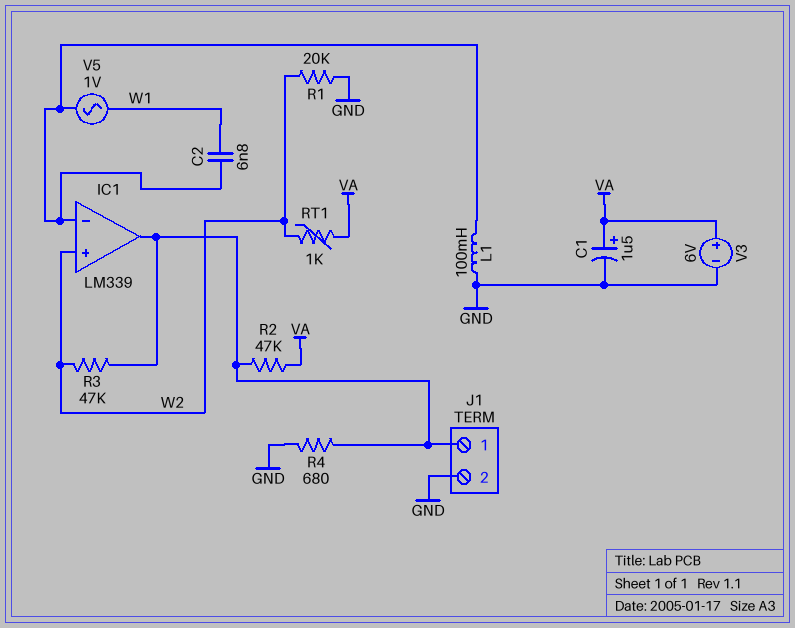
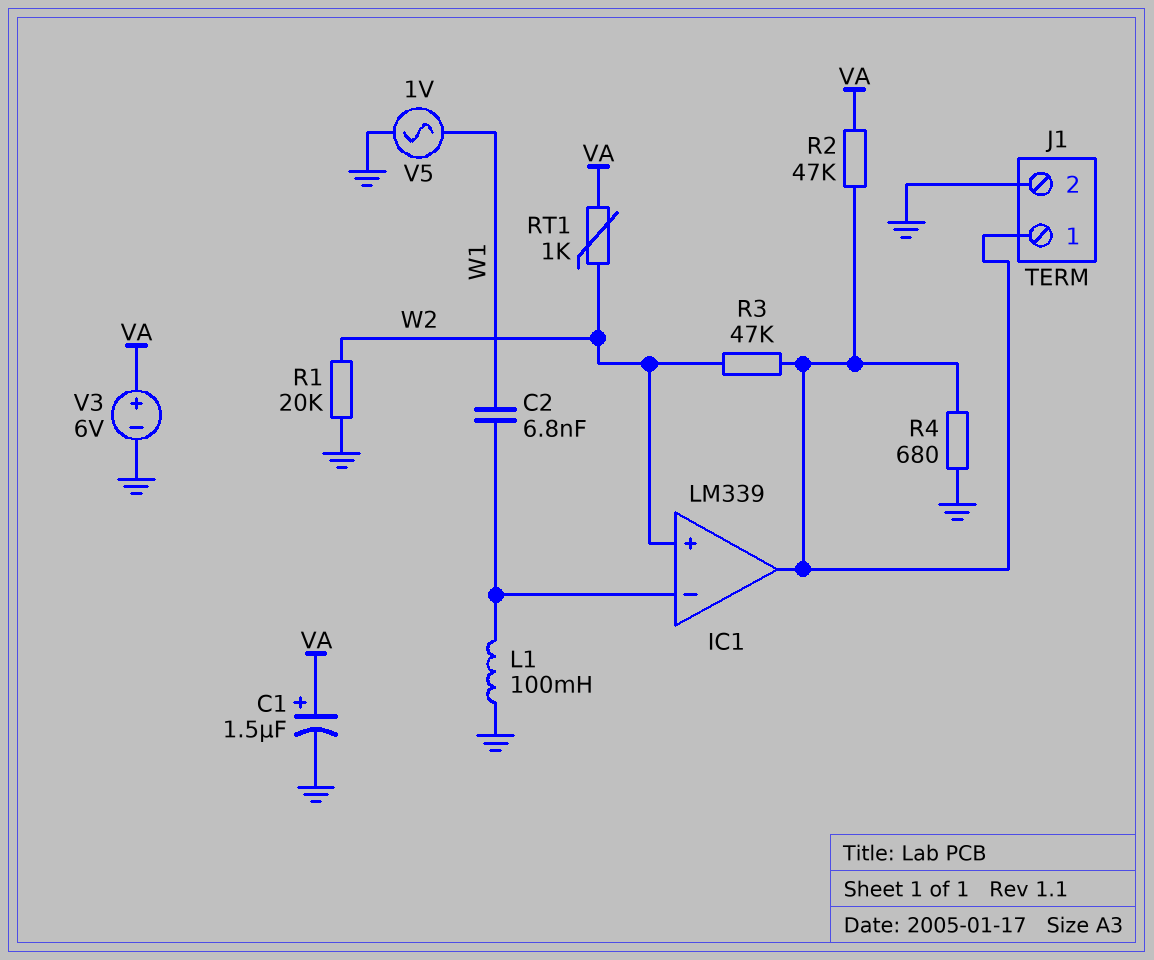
V5: AC 1V (IC1/in-, W1) -> AC 1V (GND, W1)

